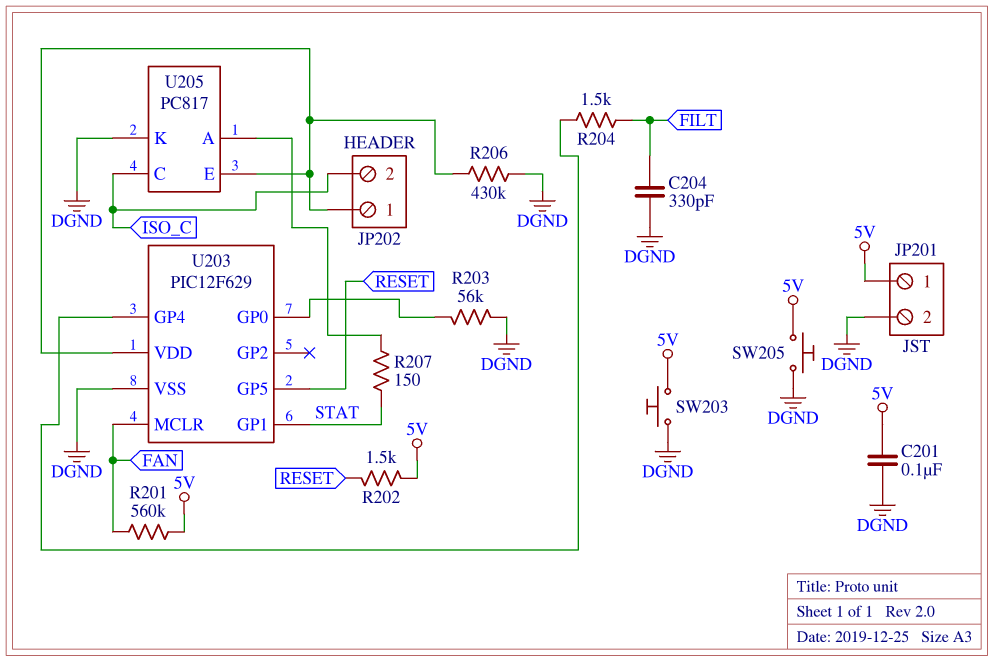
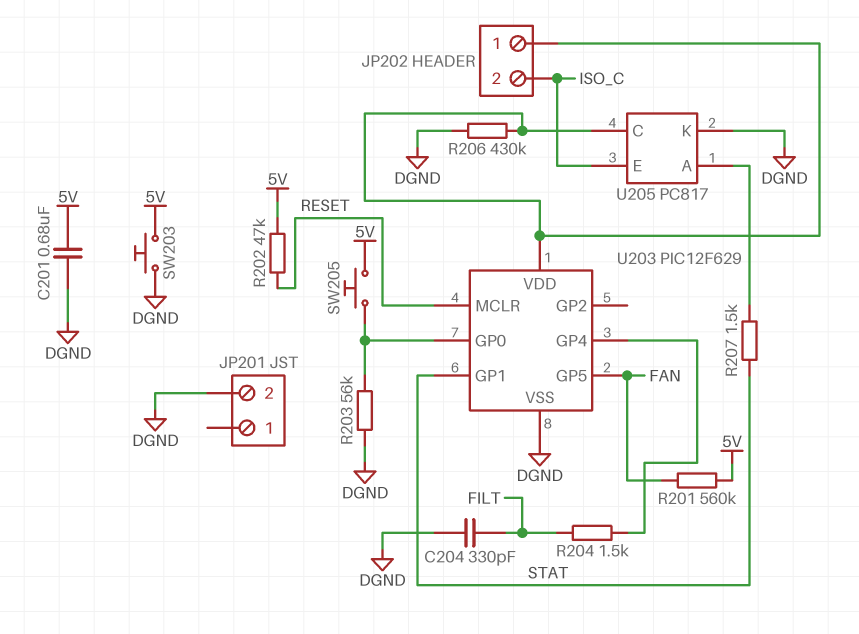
C201: 100nF (5V, DGND) -> 680nF (5V, DGND)
JP201 pin 1: 5V -> none
R202: 1.5k (5V, RESET) -> 47k (5V, RESET)
R207: 150 (STAT, U205/A) -> 1.5k (STAT, U205/A)
SW205: button (5V, DGND) -> button (5V, U203/GP0)
U203 pin GP5: RESET -> FAN
U203 pin MCLR: FAN -> RESET
U205 pin C: ISO_C -> JP202/1
U205 pin E: JP202/1 -> ISO_C

